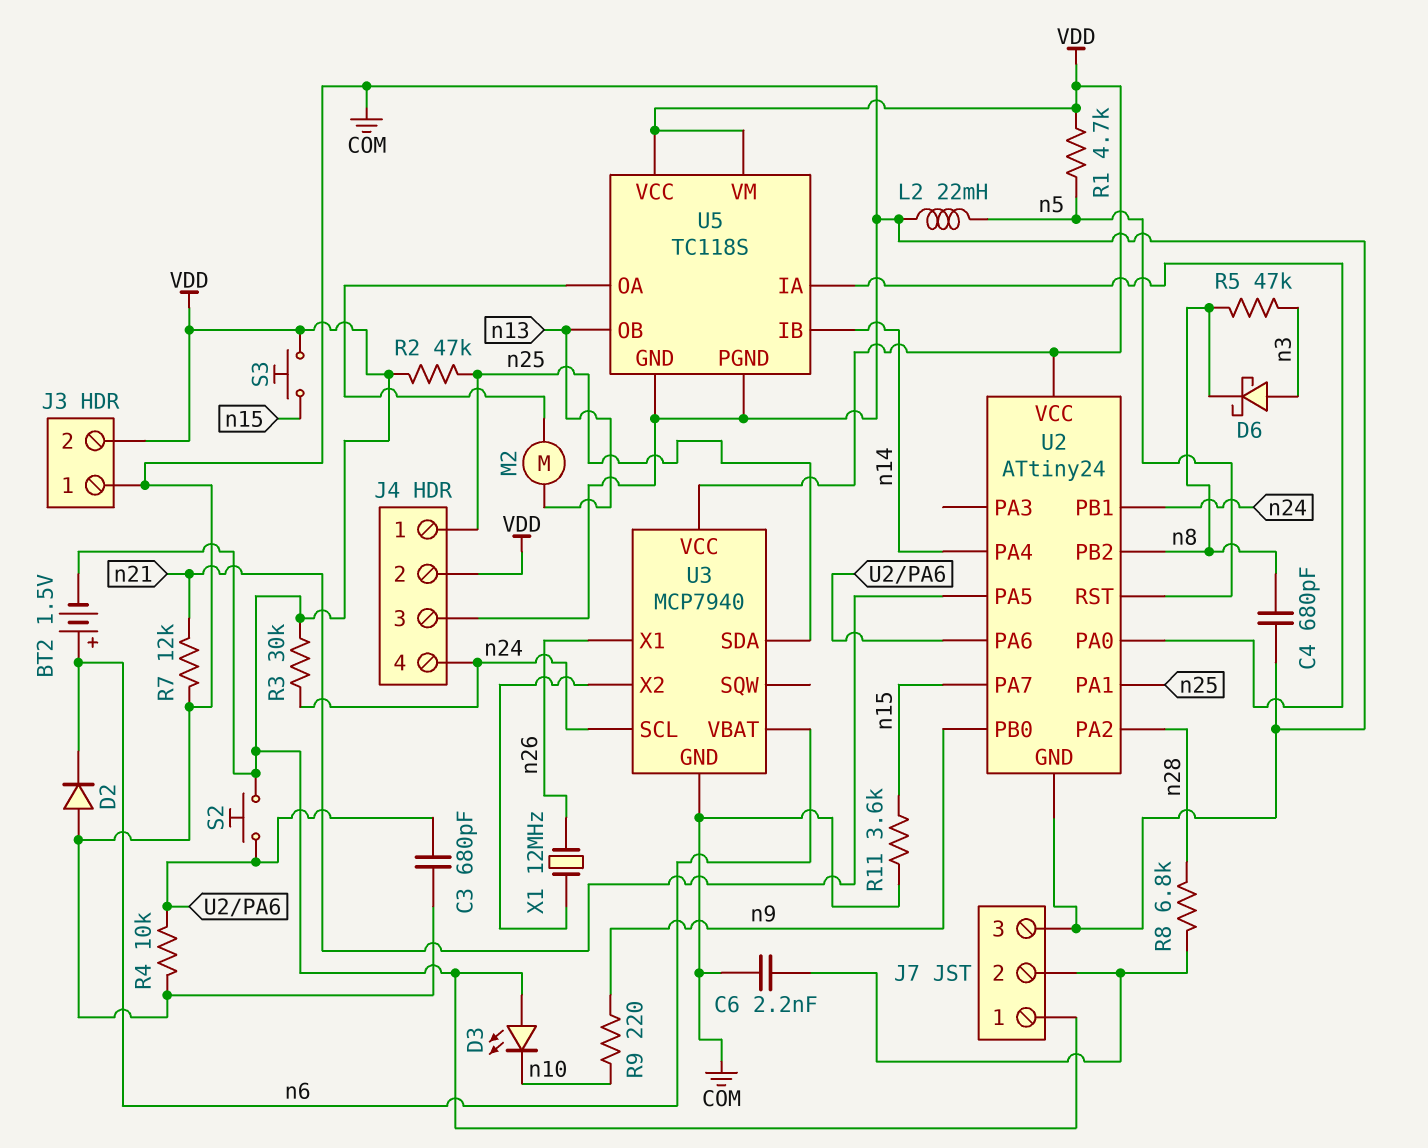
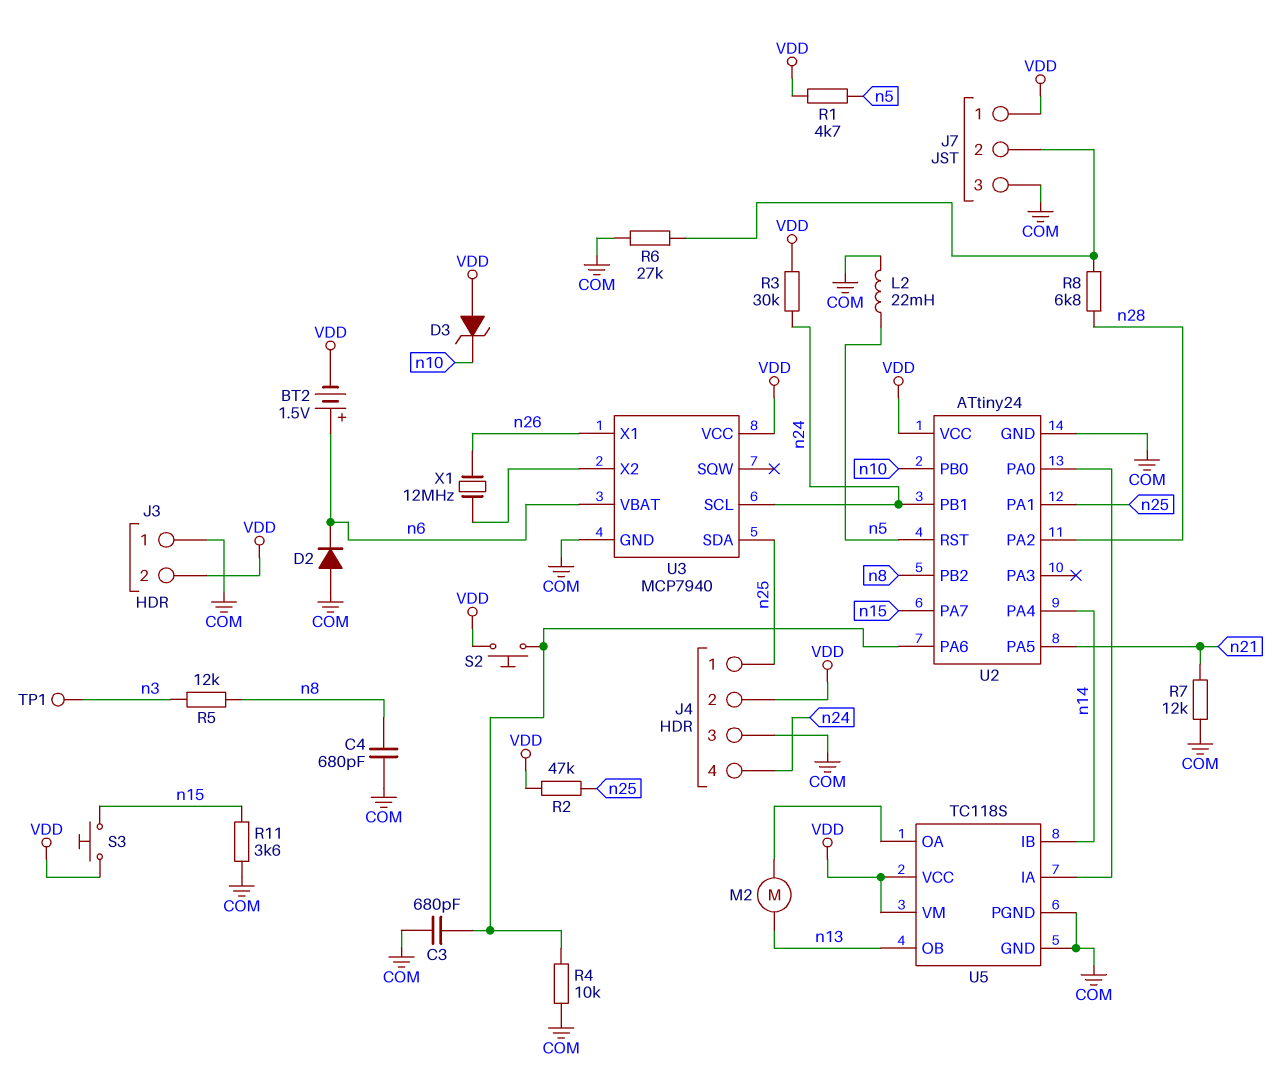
C6: 2.2nF (COM, J7/2) -> none
D3: LED (A VDD, K n10) -> zener (A VDD, K n10)
D6: schottky (A n3, K n8) -> none
R5: 47k (n3, n8) -> 12k (n3, n8)
R6: none -> 27k (COM, J7/2)
R9: 220 (n9, n10) -> none
TP1: none -> test point (n3)
U2 pin PB0: n9 -> n10

